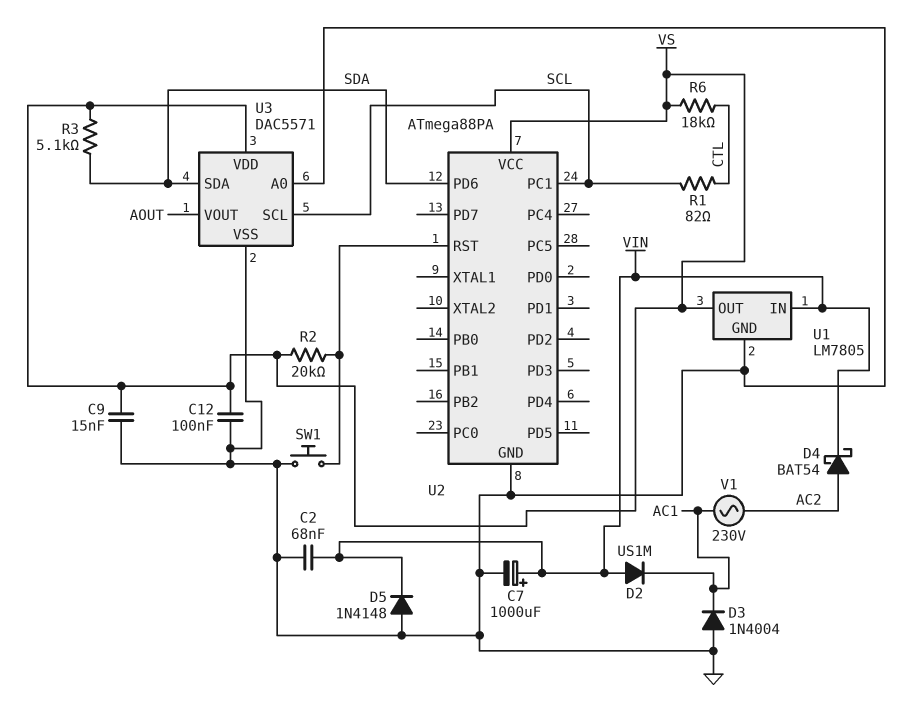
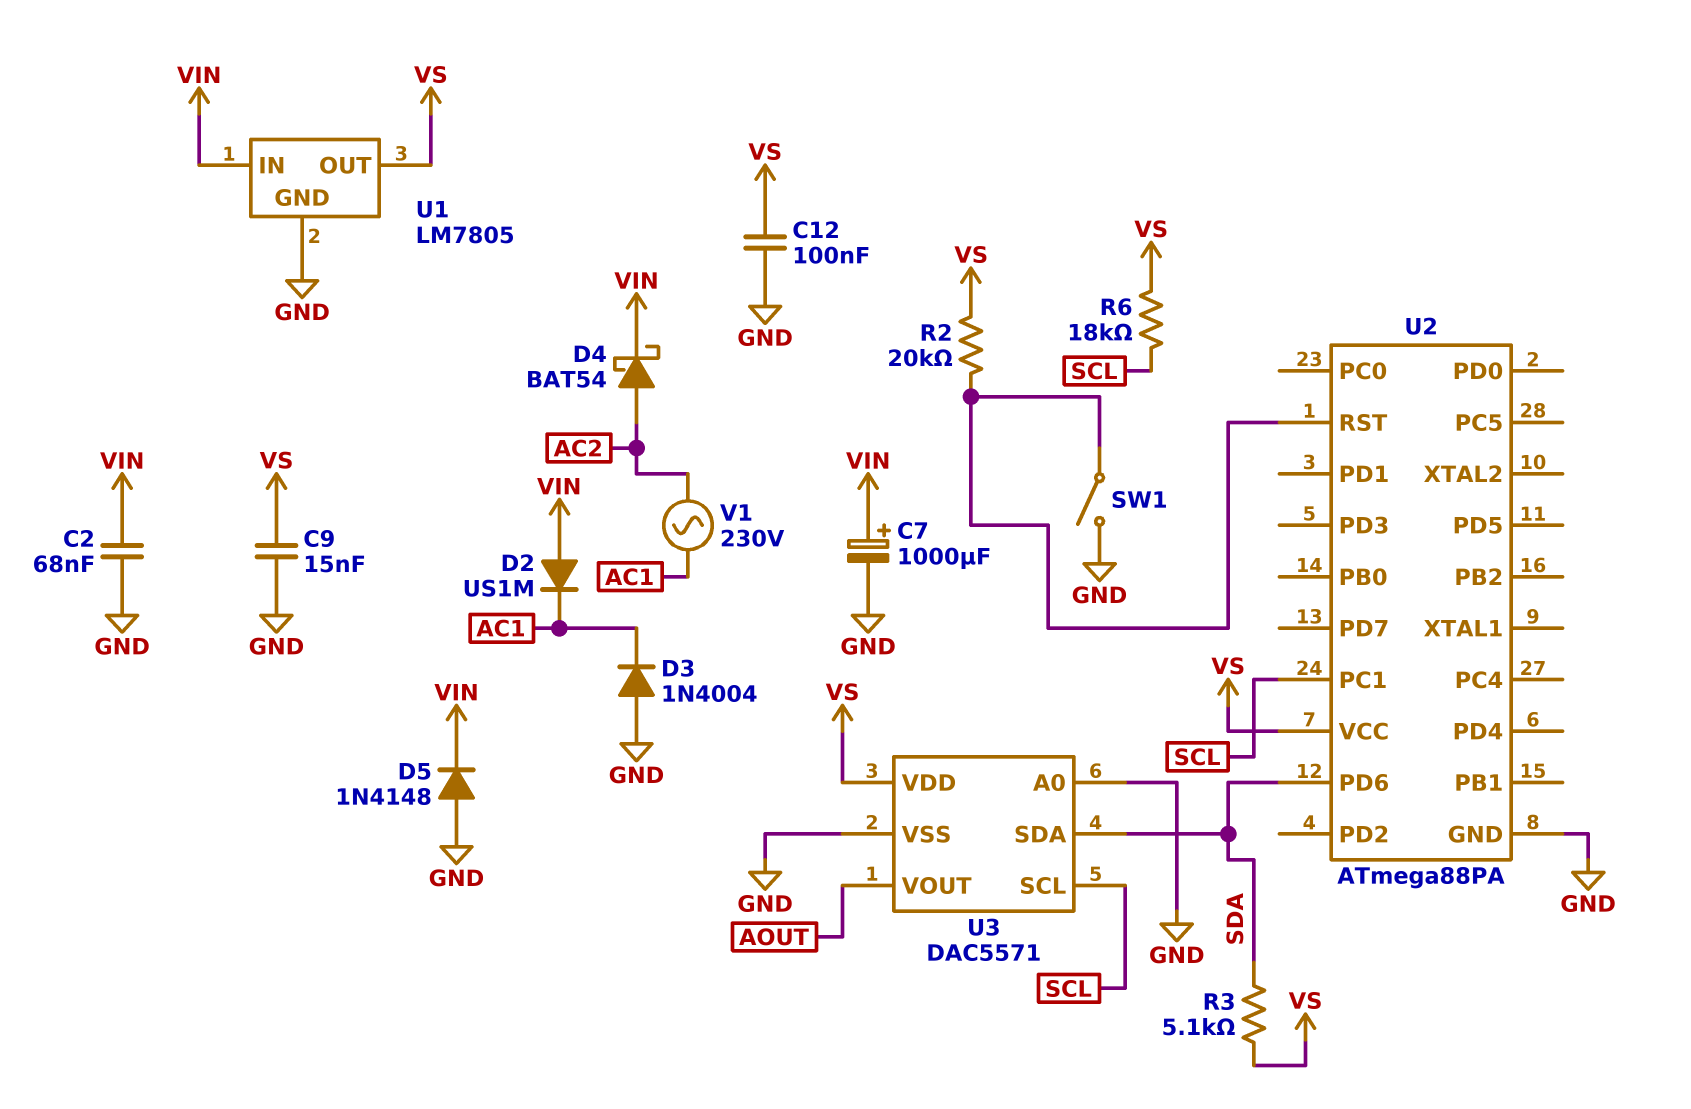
R1: 82 (CTL, SCL) -> none
R6: 18k (CTL, VS) -> 18k (SCL, VS)
SW1: button (GND, U2/RST) -> switch (GND, U2/RST)

